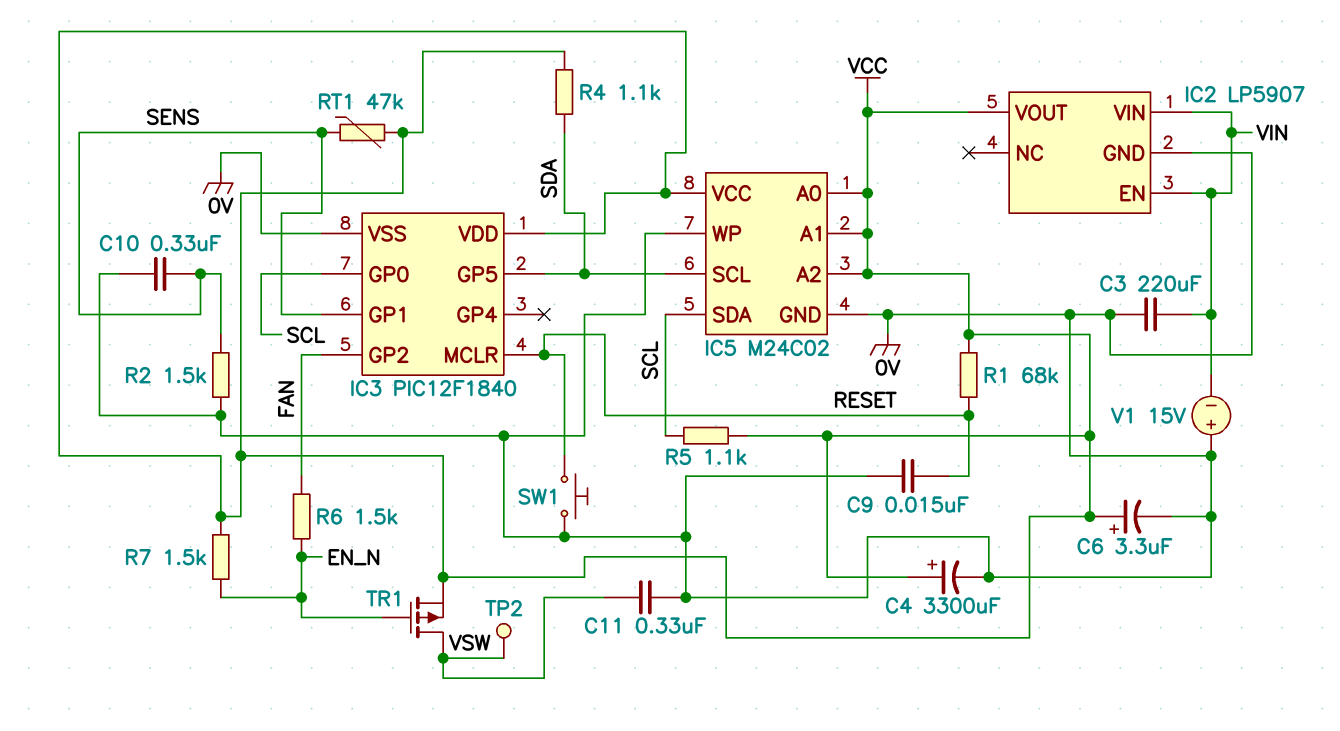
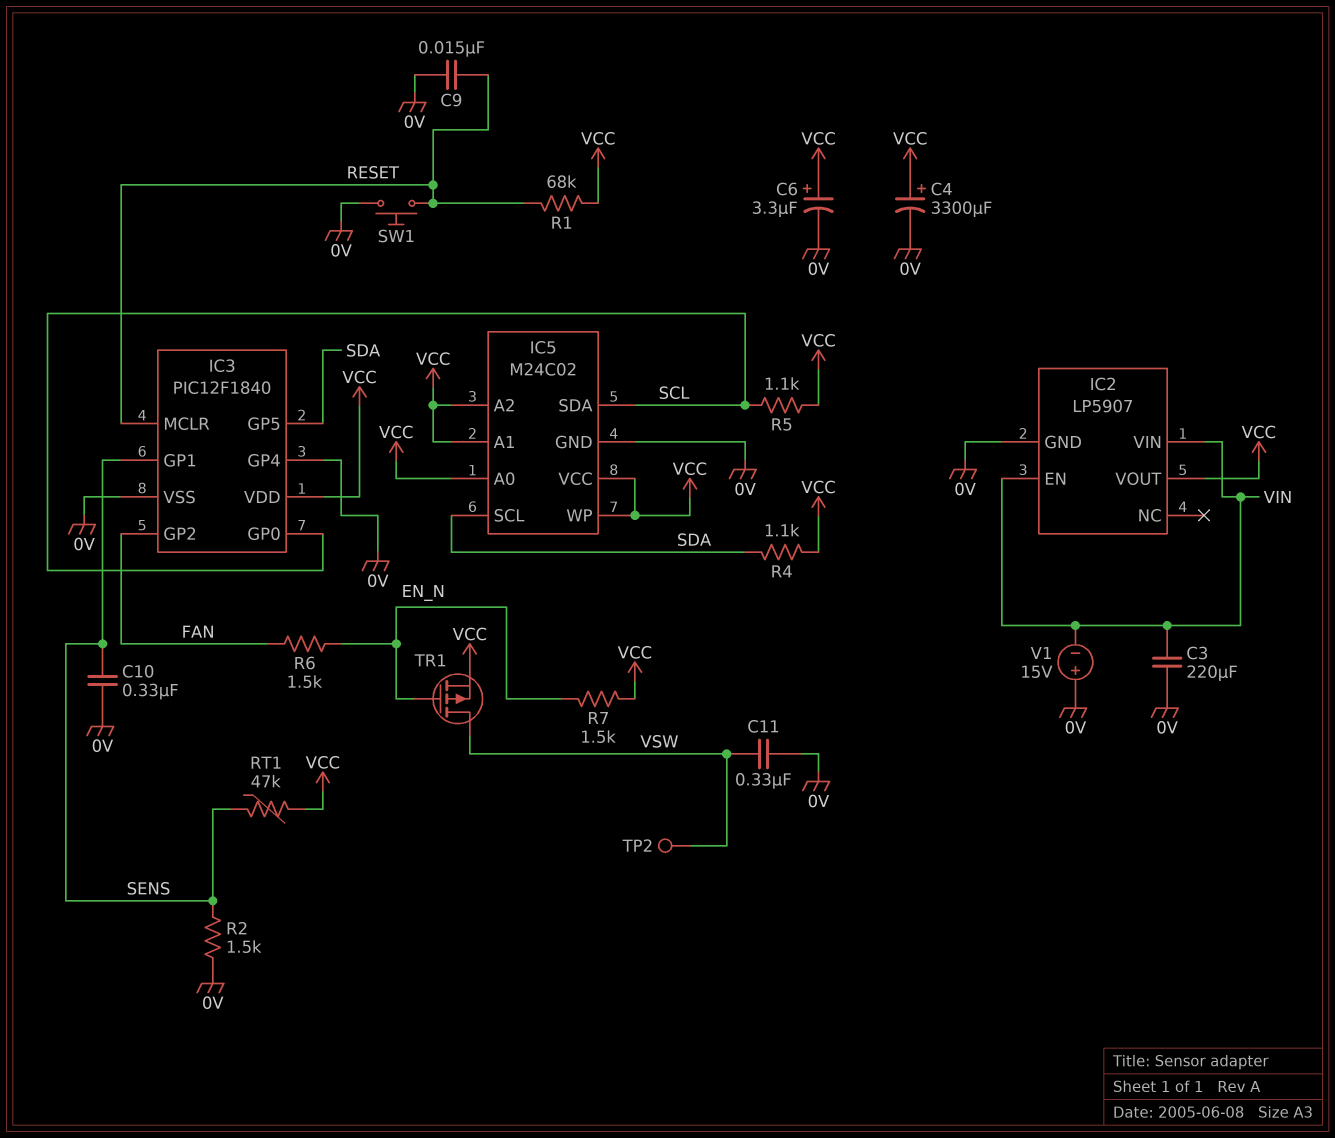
IC3 pin GP4: none -> 0V
IC5 pin WP: 0V -> VCC

